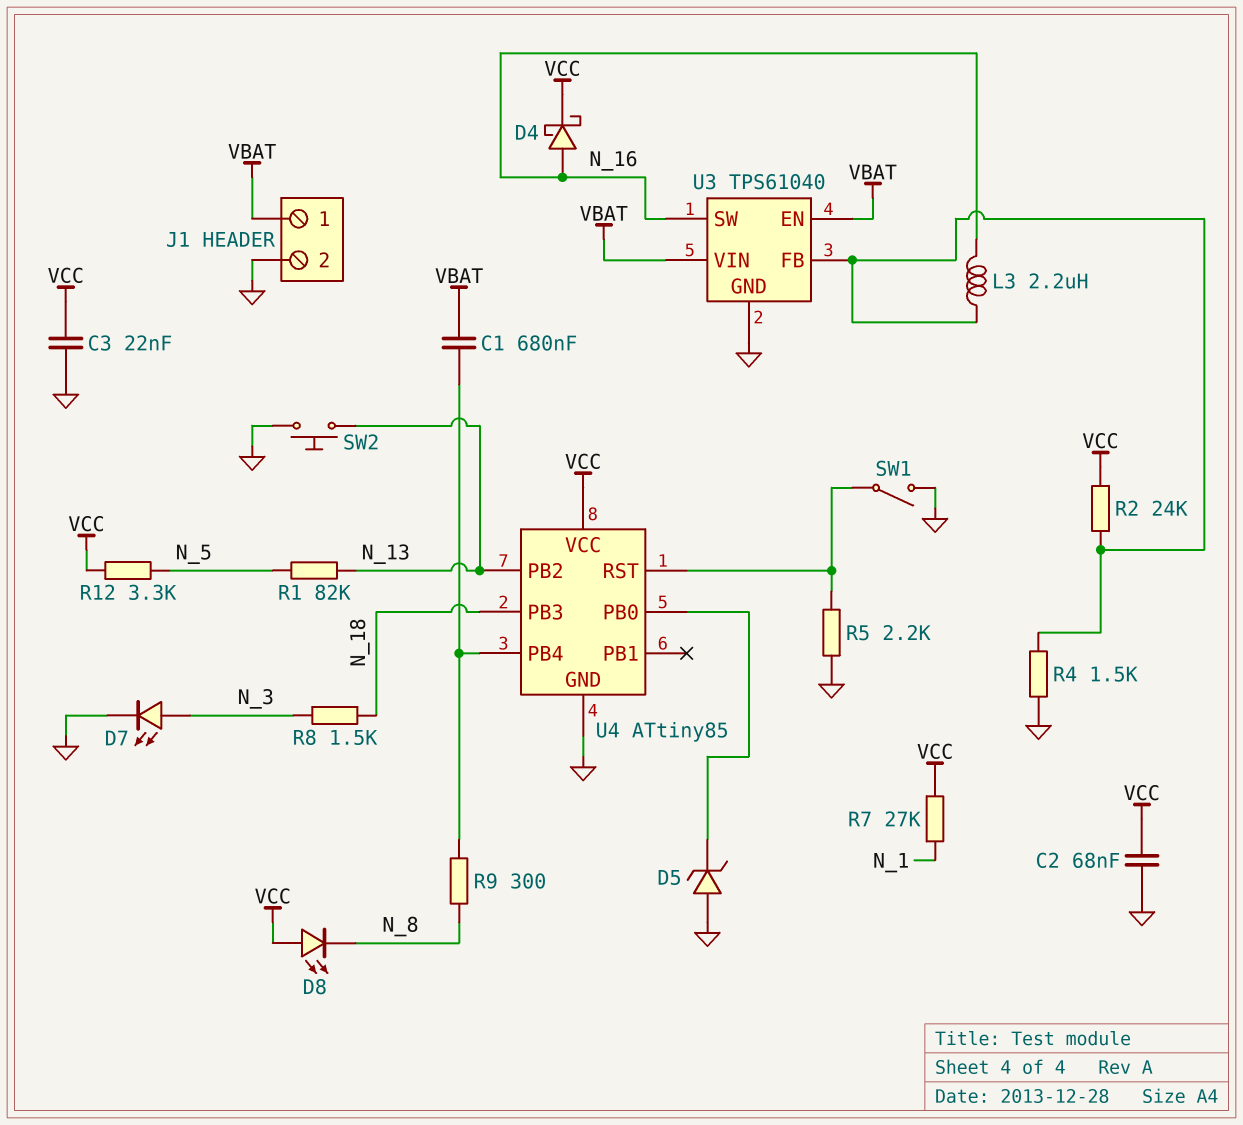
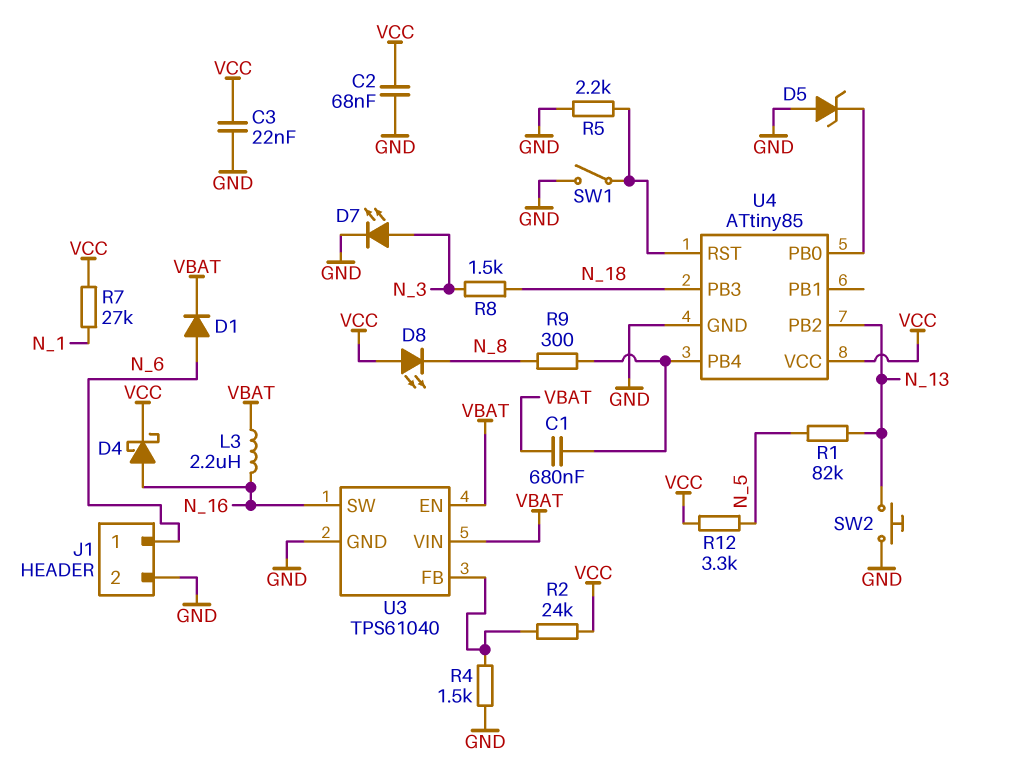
D1: none -> diode (A N_6, K VBAT)
J1 pin 1: VBAT -> N_6
L3: 2.2uH (N_16, U3/FB) -> 2.2uH (N_16, VBAT)

